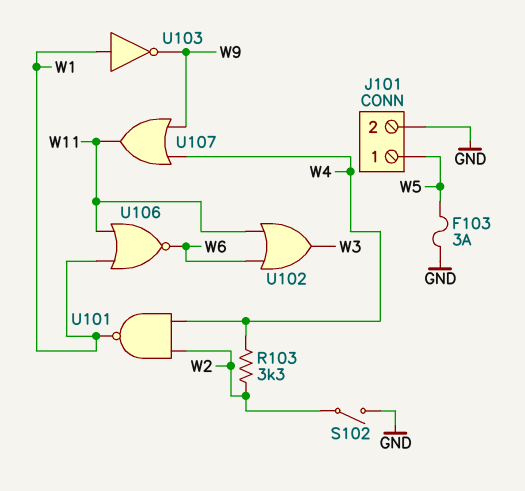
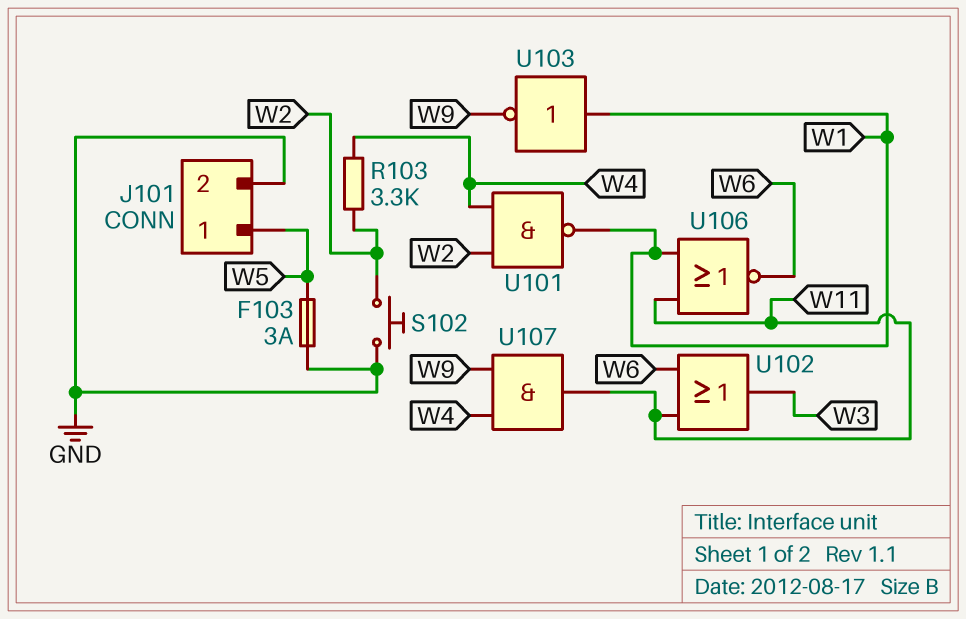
S102: switch (GND, W2) -> button (GND, W2)
U107: OR (in W4, in W9, out W11) -> AND (in W4, in W9, out W11)

